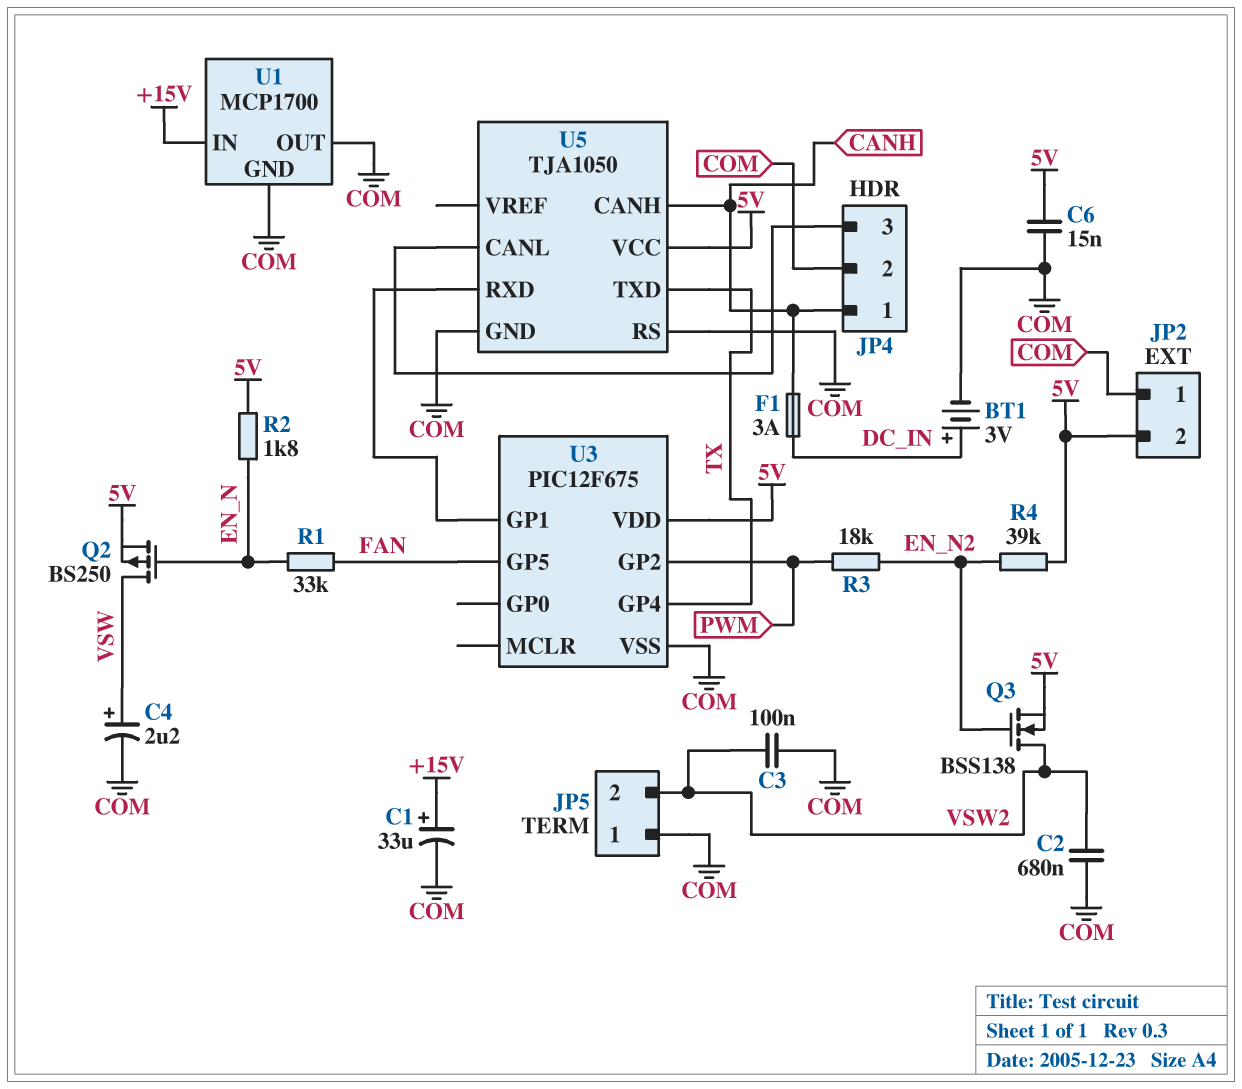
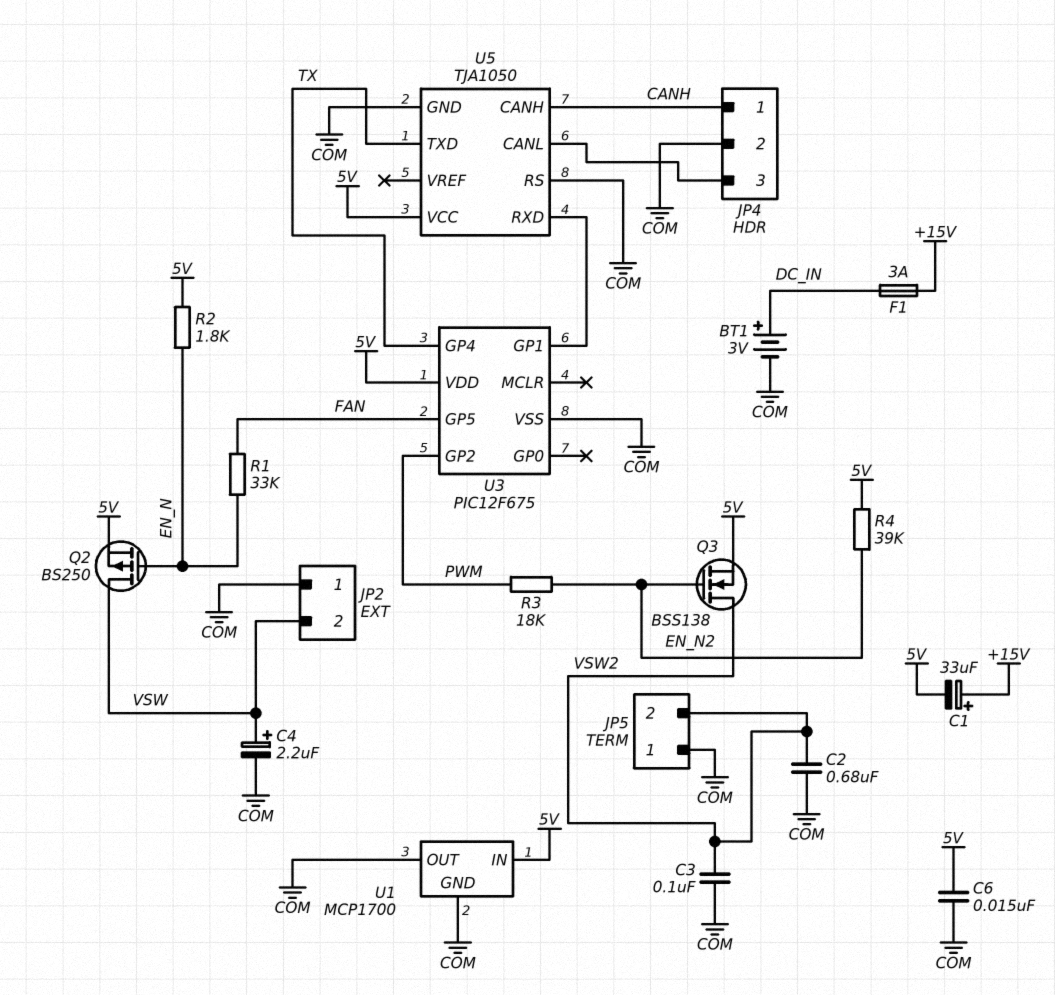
C1: 33uF (plus +15V, minus COM) -> 33uF (plus +15V, minus 5V)
F1: 3A (CANH, DC_IN) -> 3A (+15V, DC_IN)
JP2 pin 2: 5V -> VSW
U1 pin IN: +15V -> 5V

